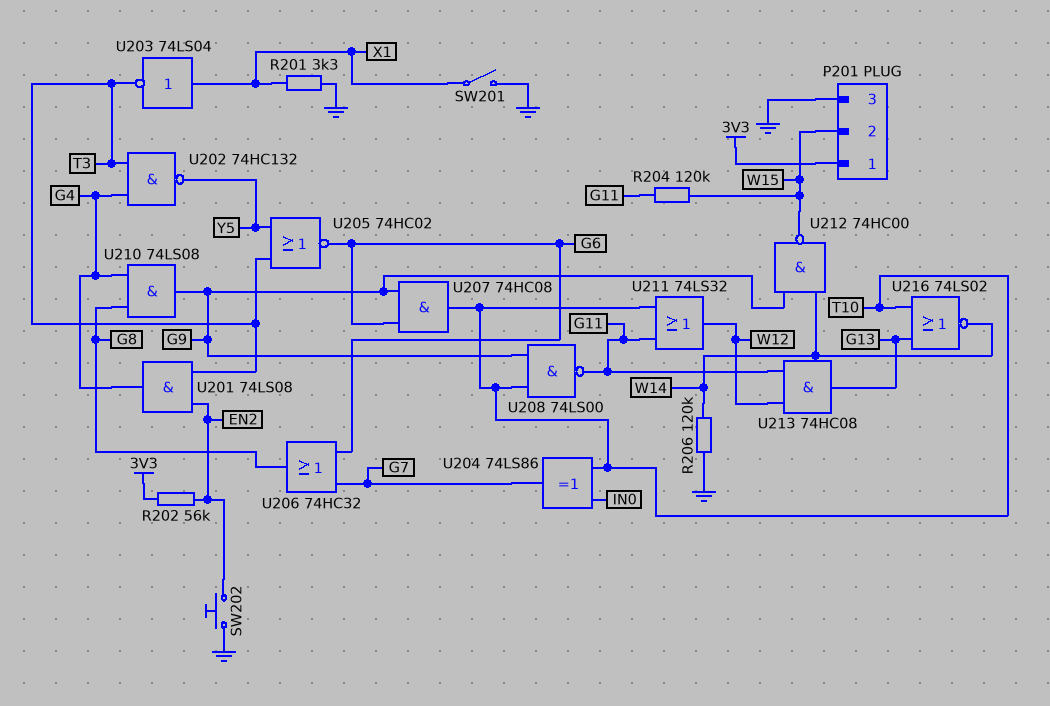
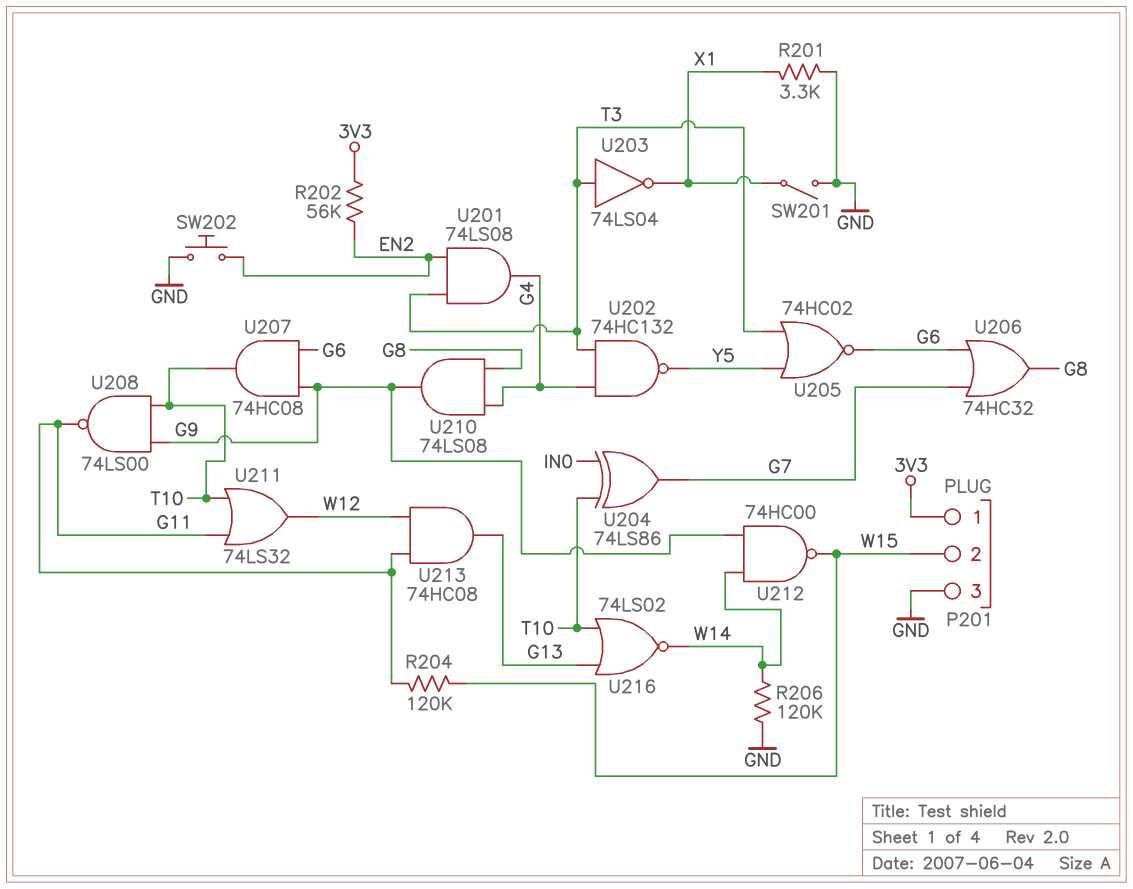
U203: NOT 74LS04 (in X1, out T3) -> NOT 74LS04 (in T3, out X1)

